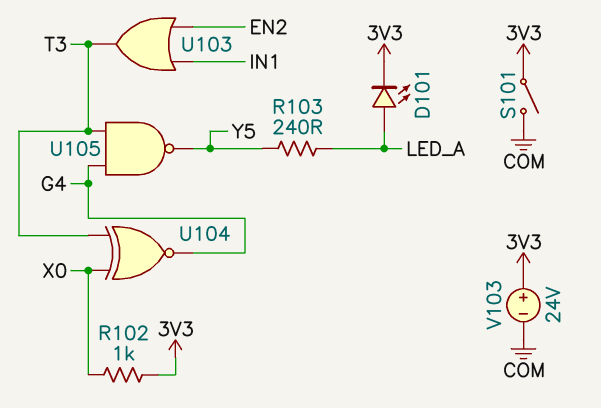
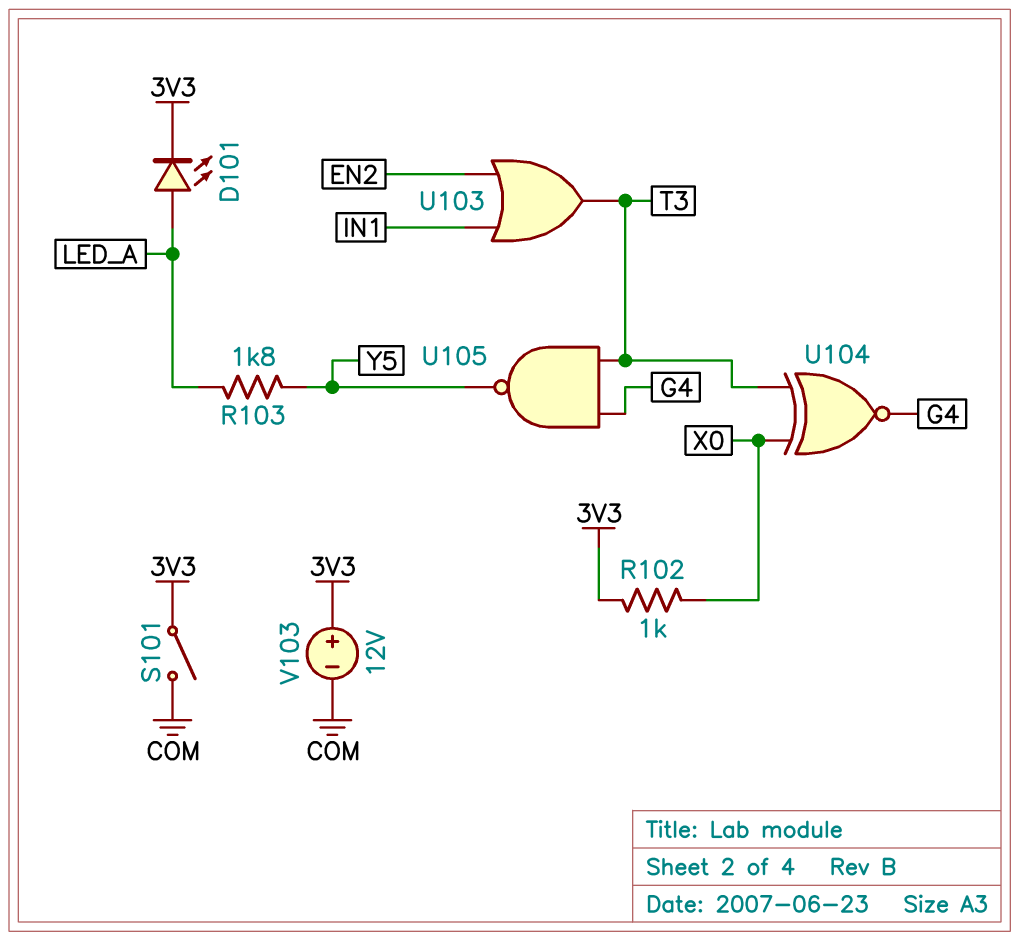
R103: 240 (LED_A, Y5) -> 1.8k (LED_A, Y5)
V103: 24V (plus 3V3, minus COM) -> 12V (plus 3V3, minus COM)

